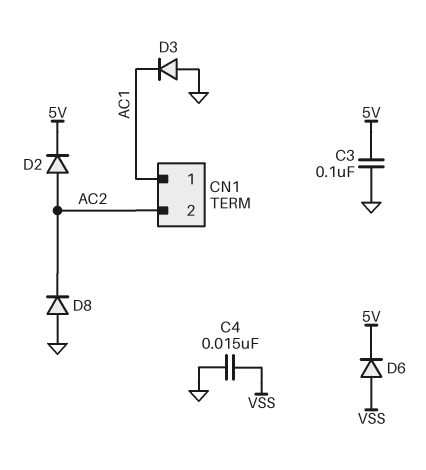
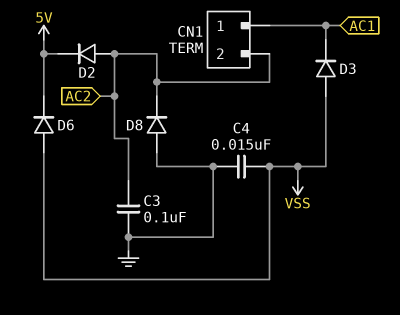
C3: 100nF (5V, GND) -> 100nF (AC2, GND)
D3: diode (A GND, K AC1) -> diode (A VSS, K AC1)

